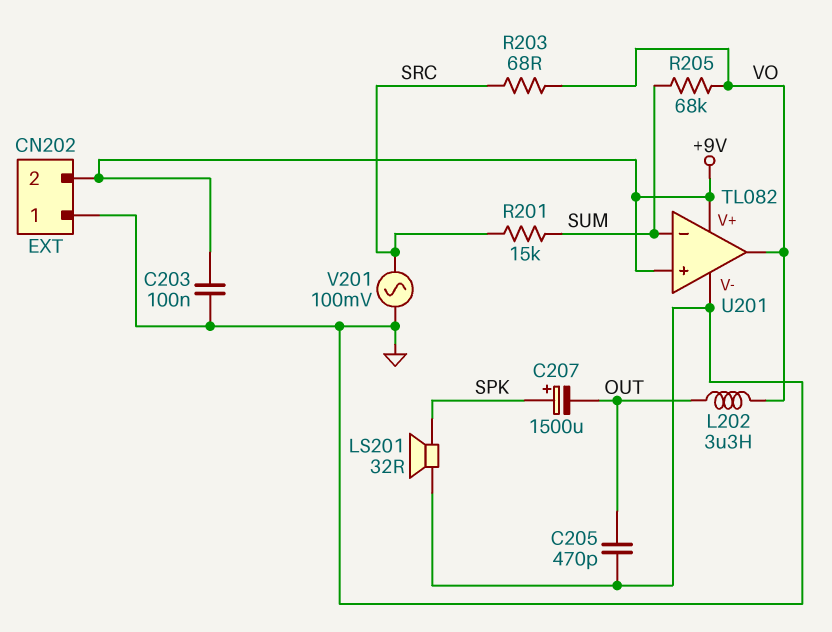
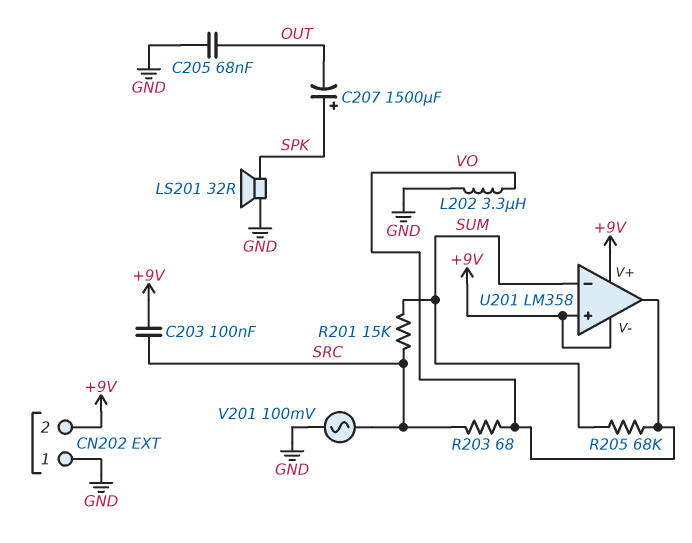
C203: 100nF (+9V, GND) -> 100nF (+9V, SRC)
C205: 470pF (GND, OUT) -> 68nF (GND, OUT)
L202: 3.3uH (OUT, VO) -> 3.3uH (GND, VO)
U201: TL082 -> LM358
U201 pin V-: GND -> +9V

